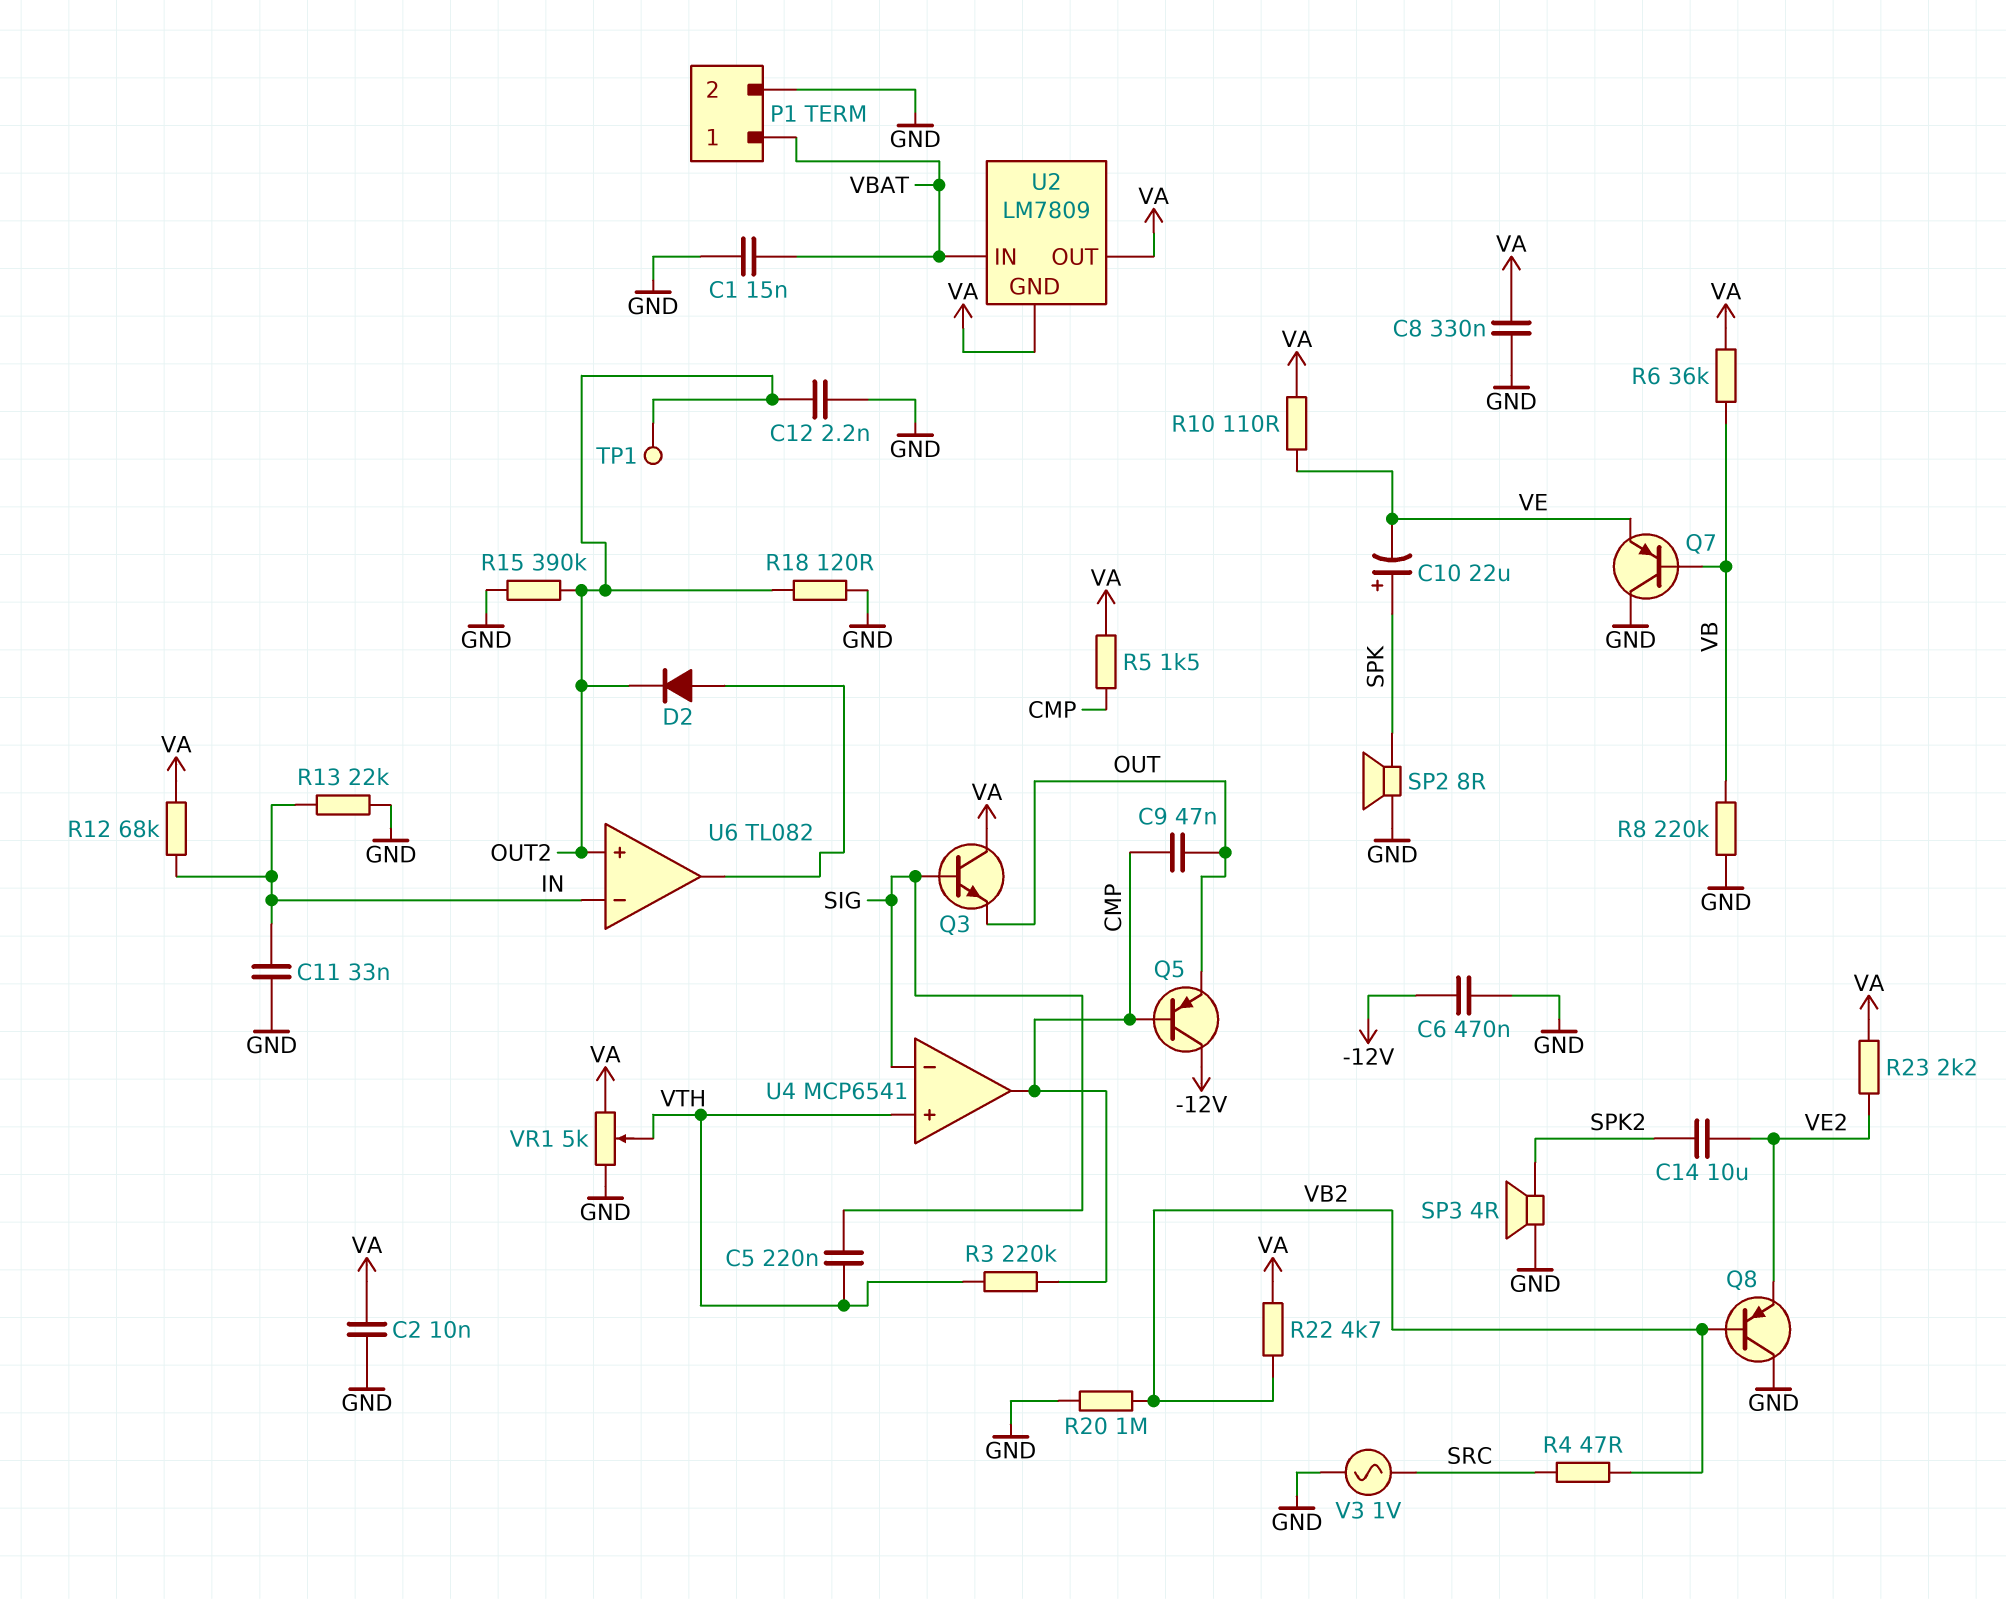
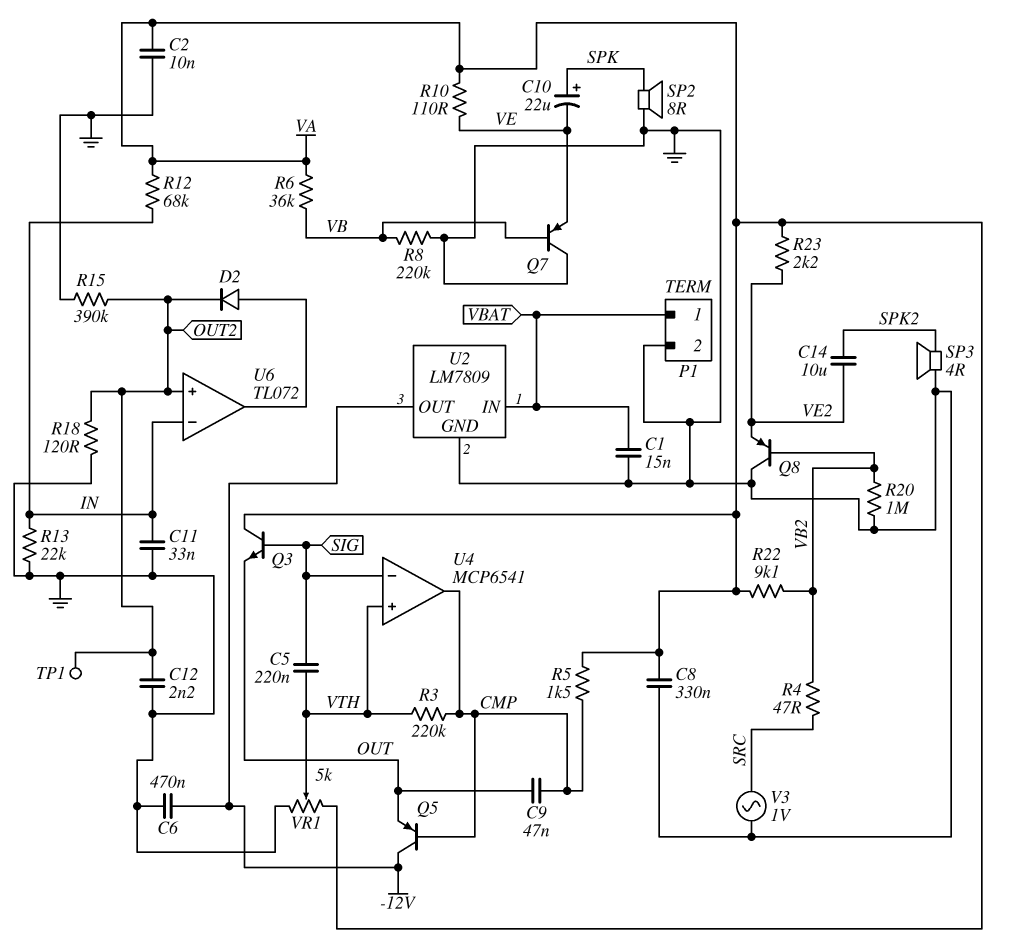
R22: 4.7k (VA, VB2) -> 9.1k (VA, VB2)
U2 pin GND: VA -> GND
U2 pin OUT: VA -> -12V
U6: TL082 -> TL072

